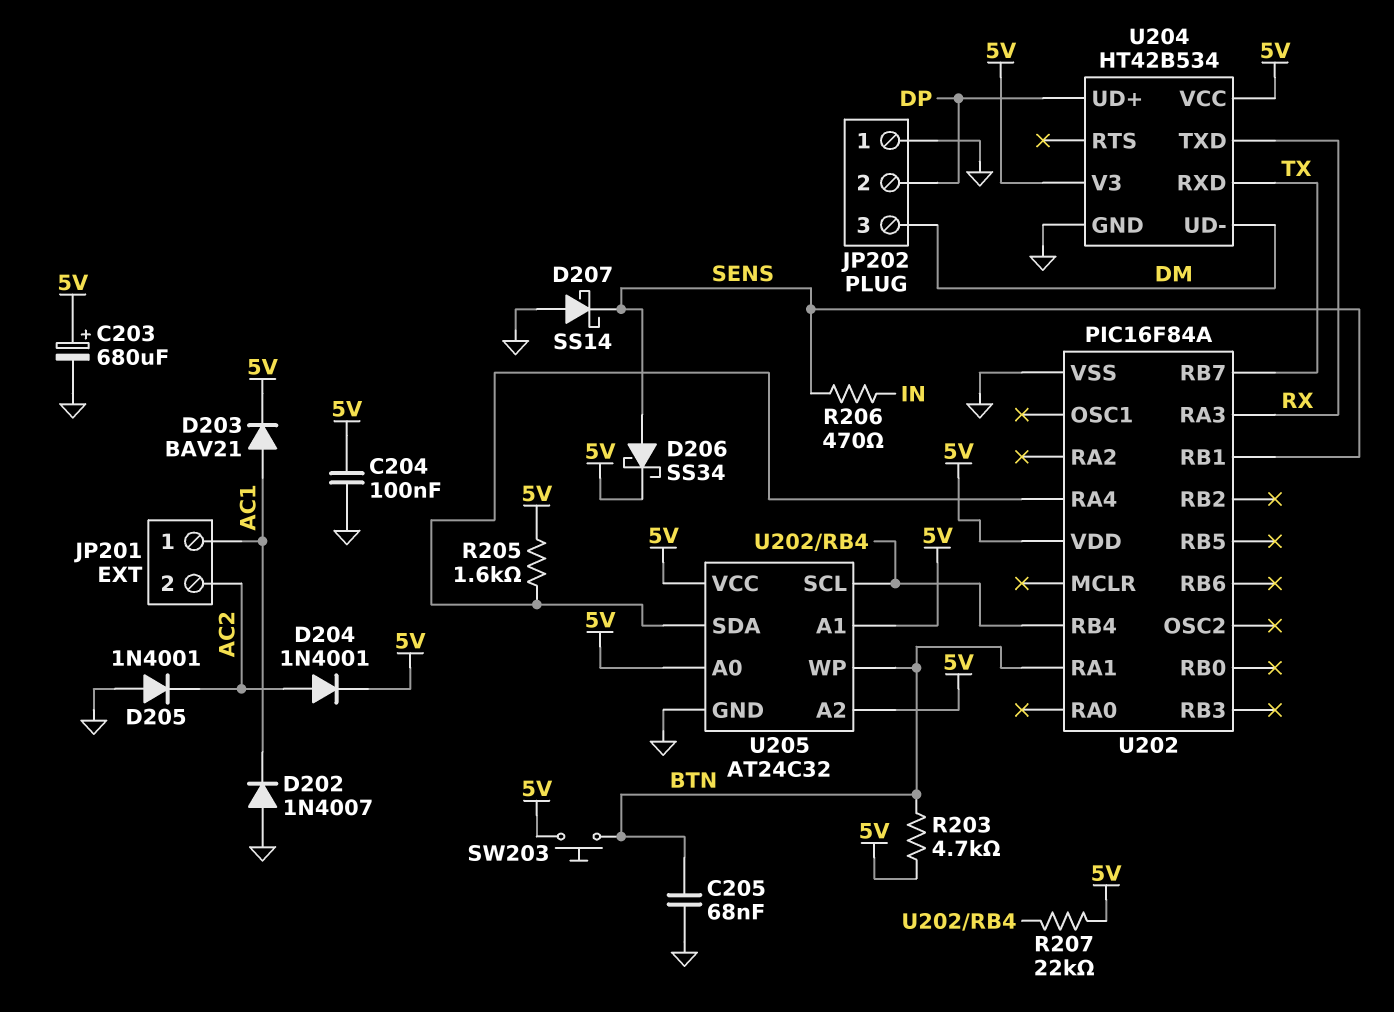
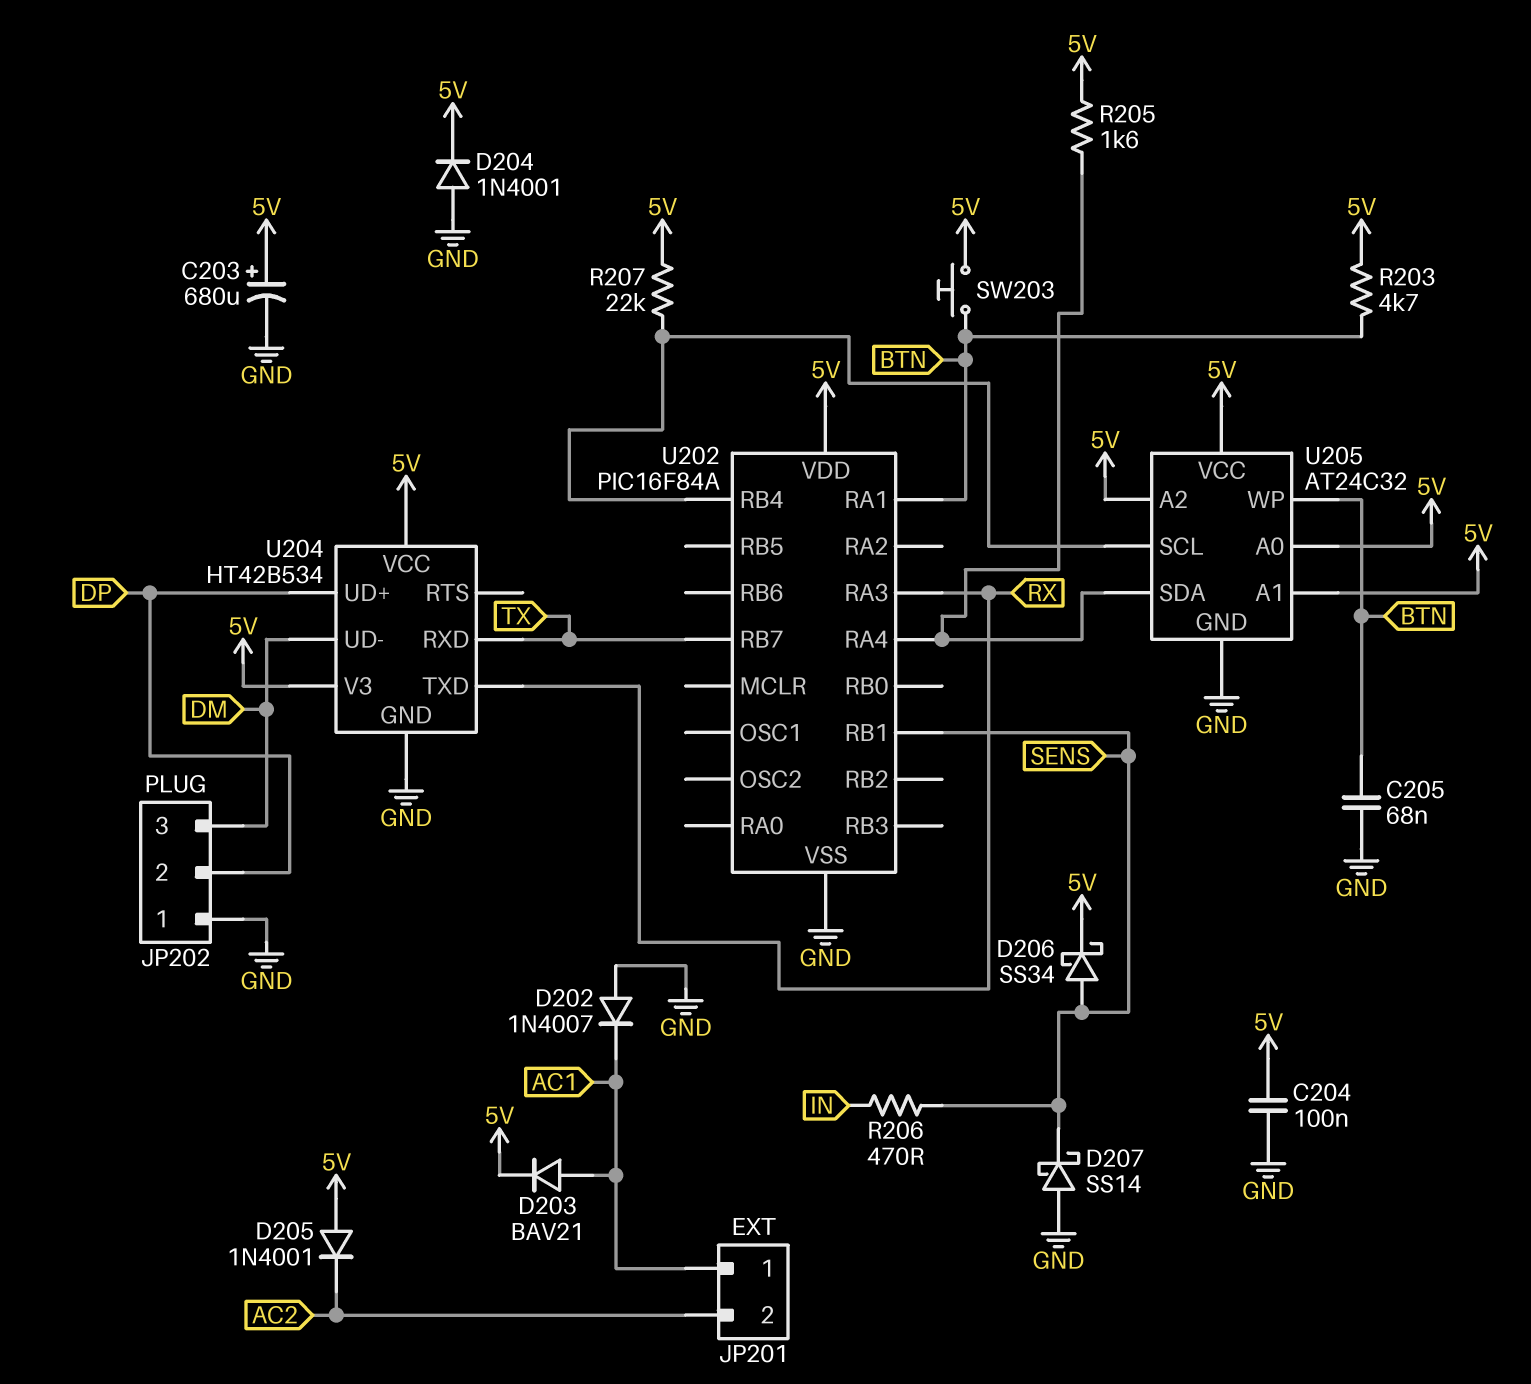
D204: diode 1N4001 (A AC2, K 5V) -> diode 1N4001 (A GND, K 5V)
D205: diode 1N4001 (A GND, K AC2) -> diode 1N4001 (A 5V, K AC2)

